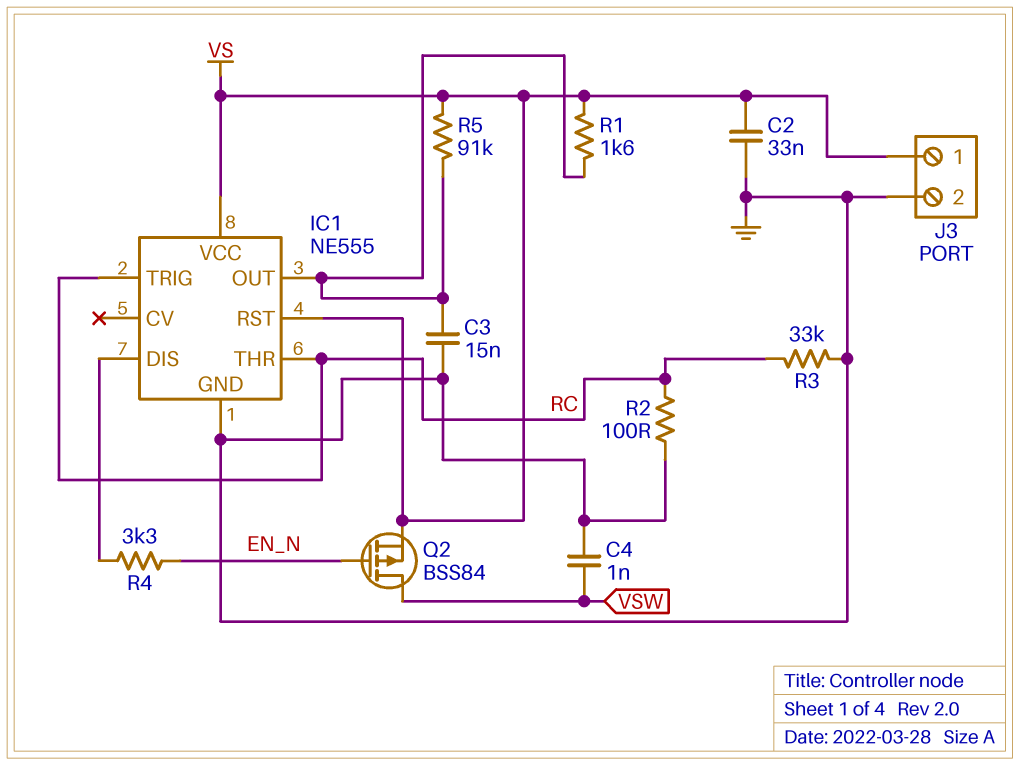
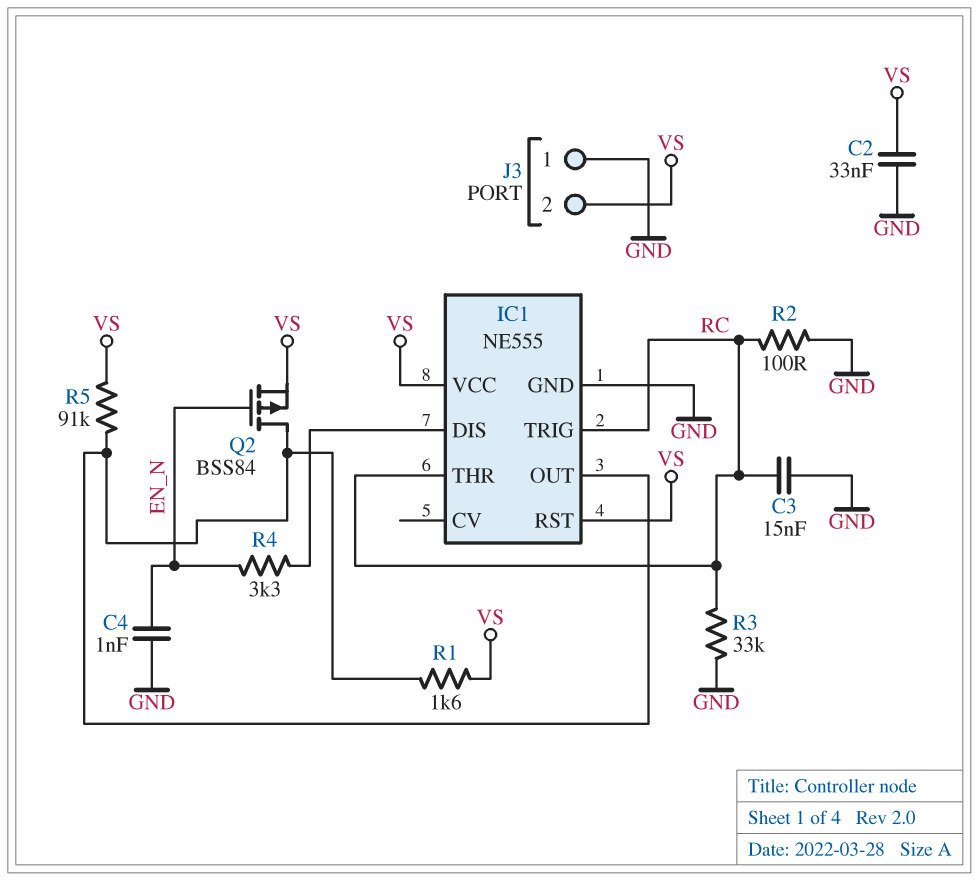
C3: 15nF (GND, IC1/OUT) -> 15nF (GND, RC)
C4: 1nF (GND, VSW) -> 1nF (EN_N, GND)
J3 pin 1: VS -> GND
J3 pin 2: GND -> VS
Q2: PMOS BSS84 (G EN_N, D VSW, S VS) -> PMOS BSS84 (G EN_N, D IC1/OUT, S VS)

